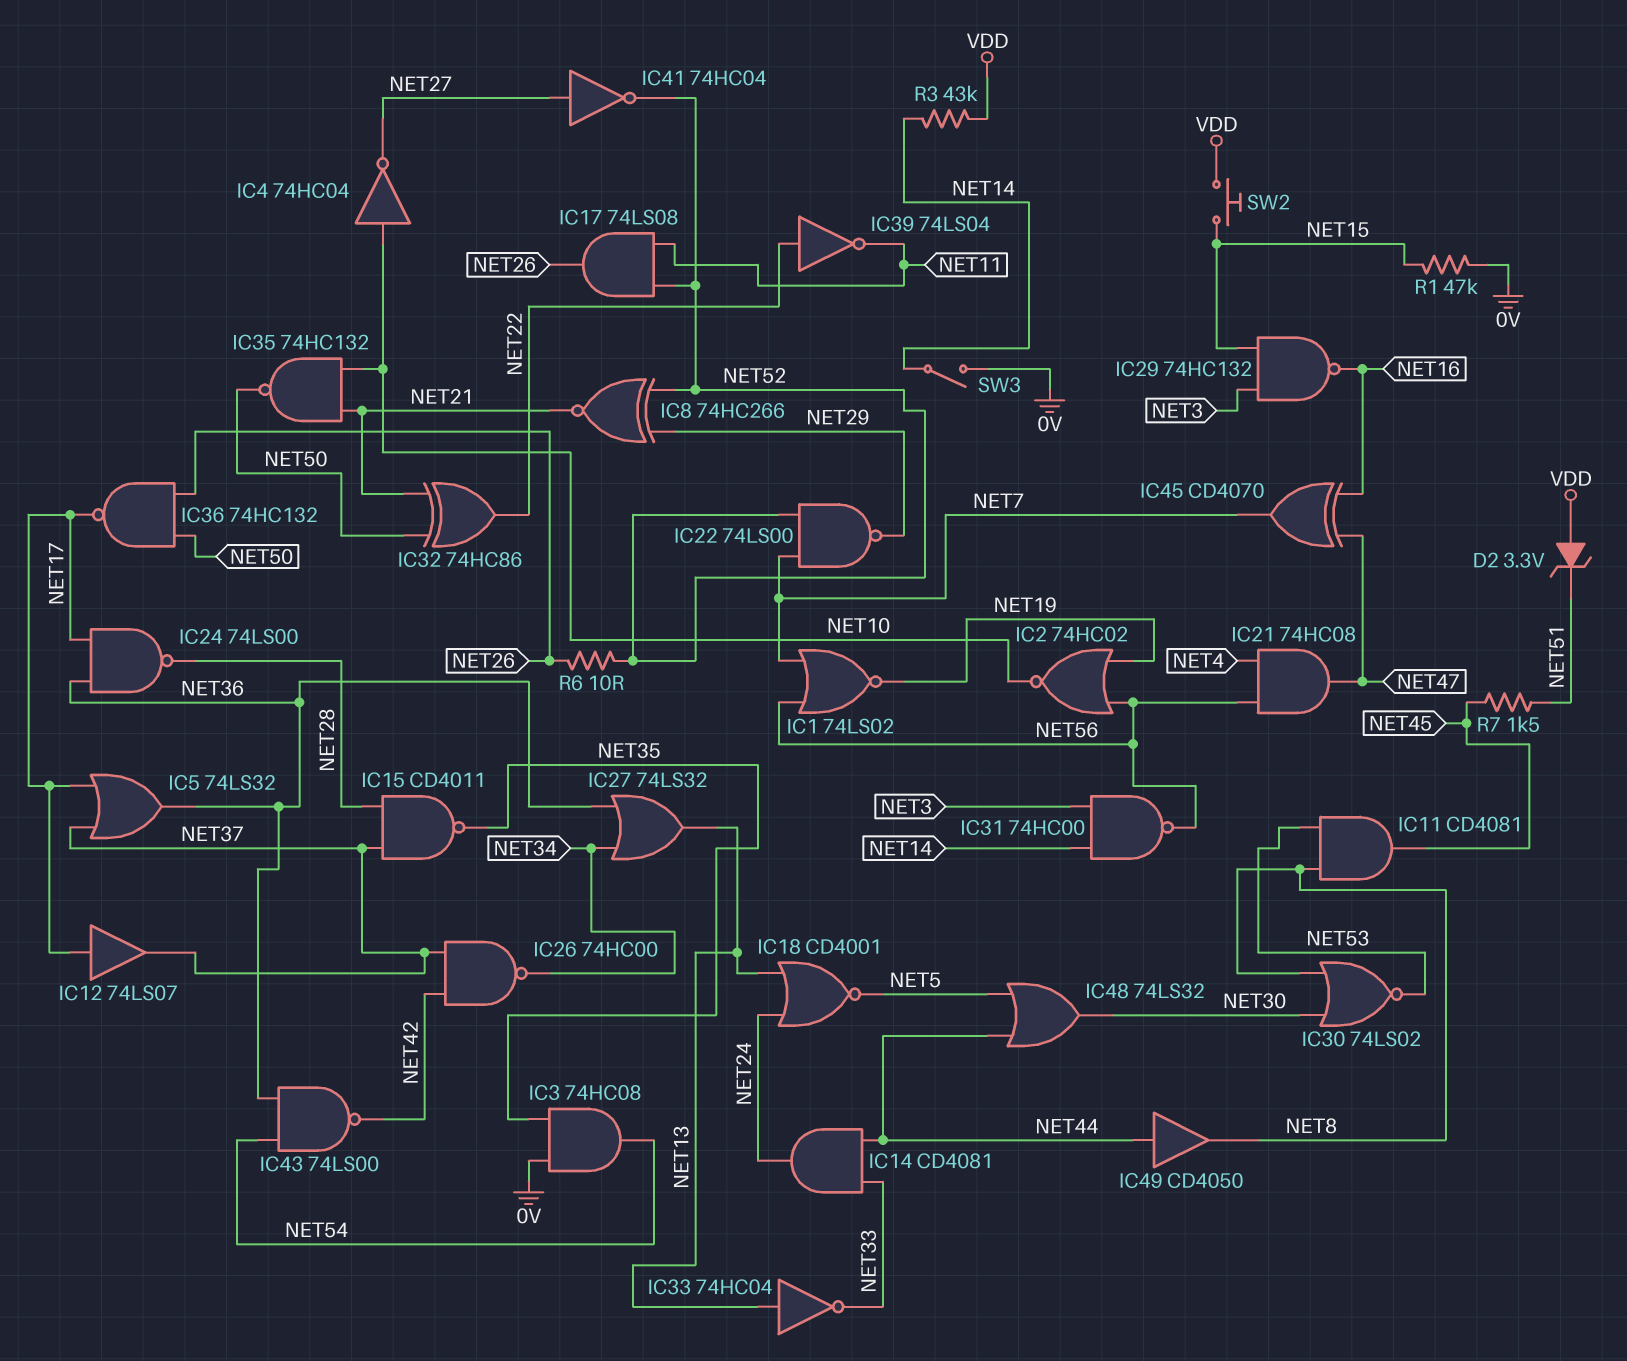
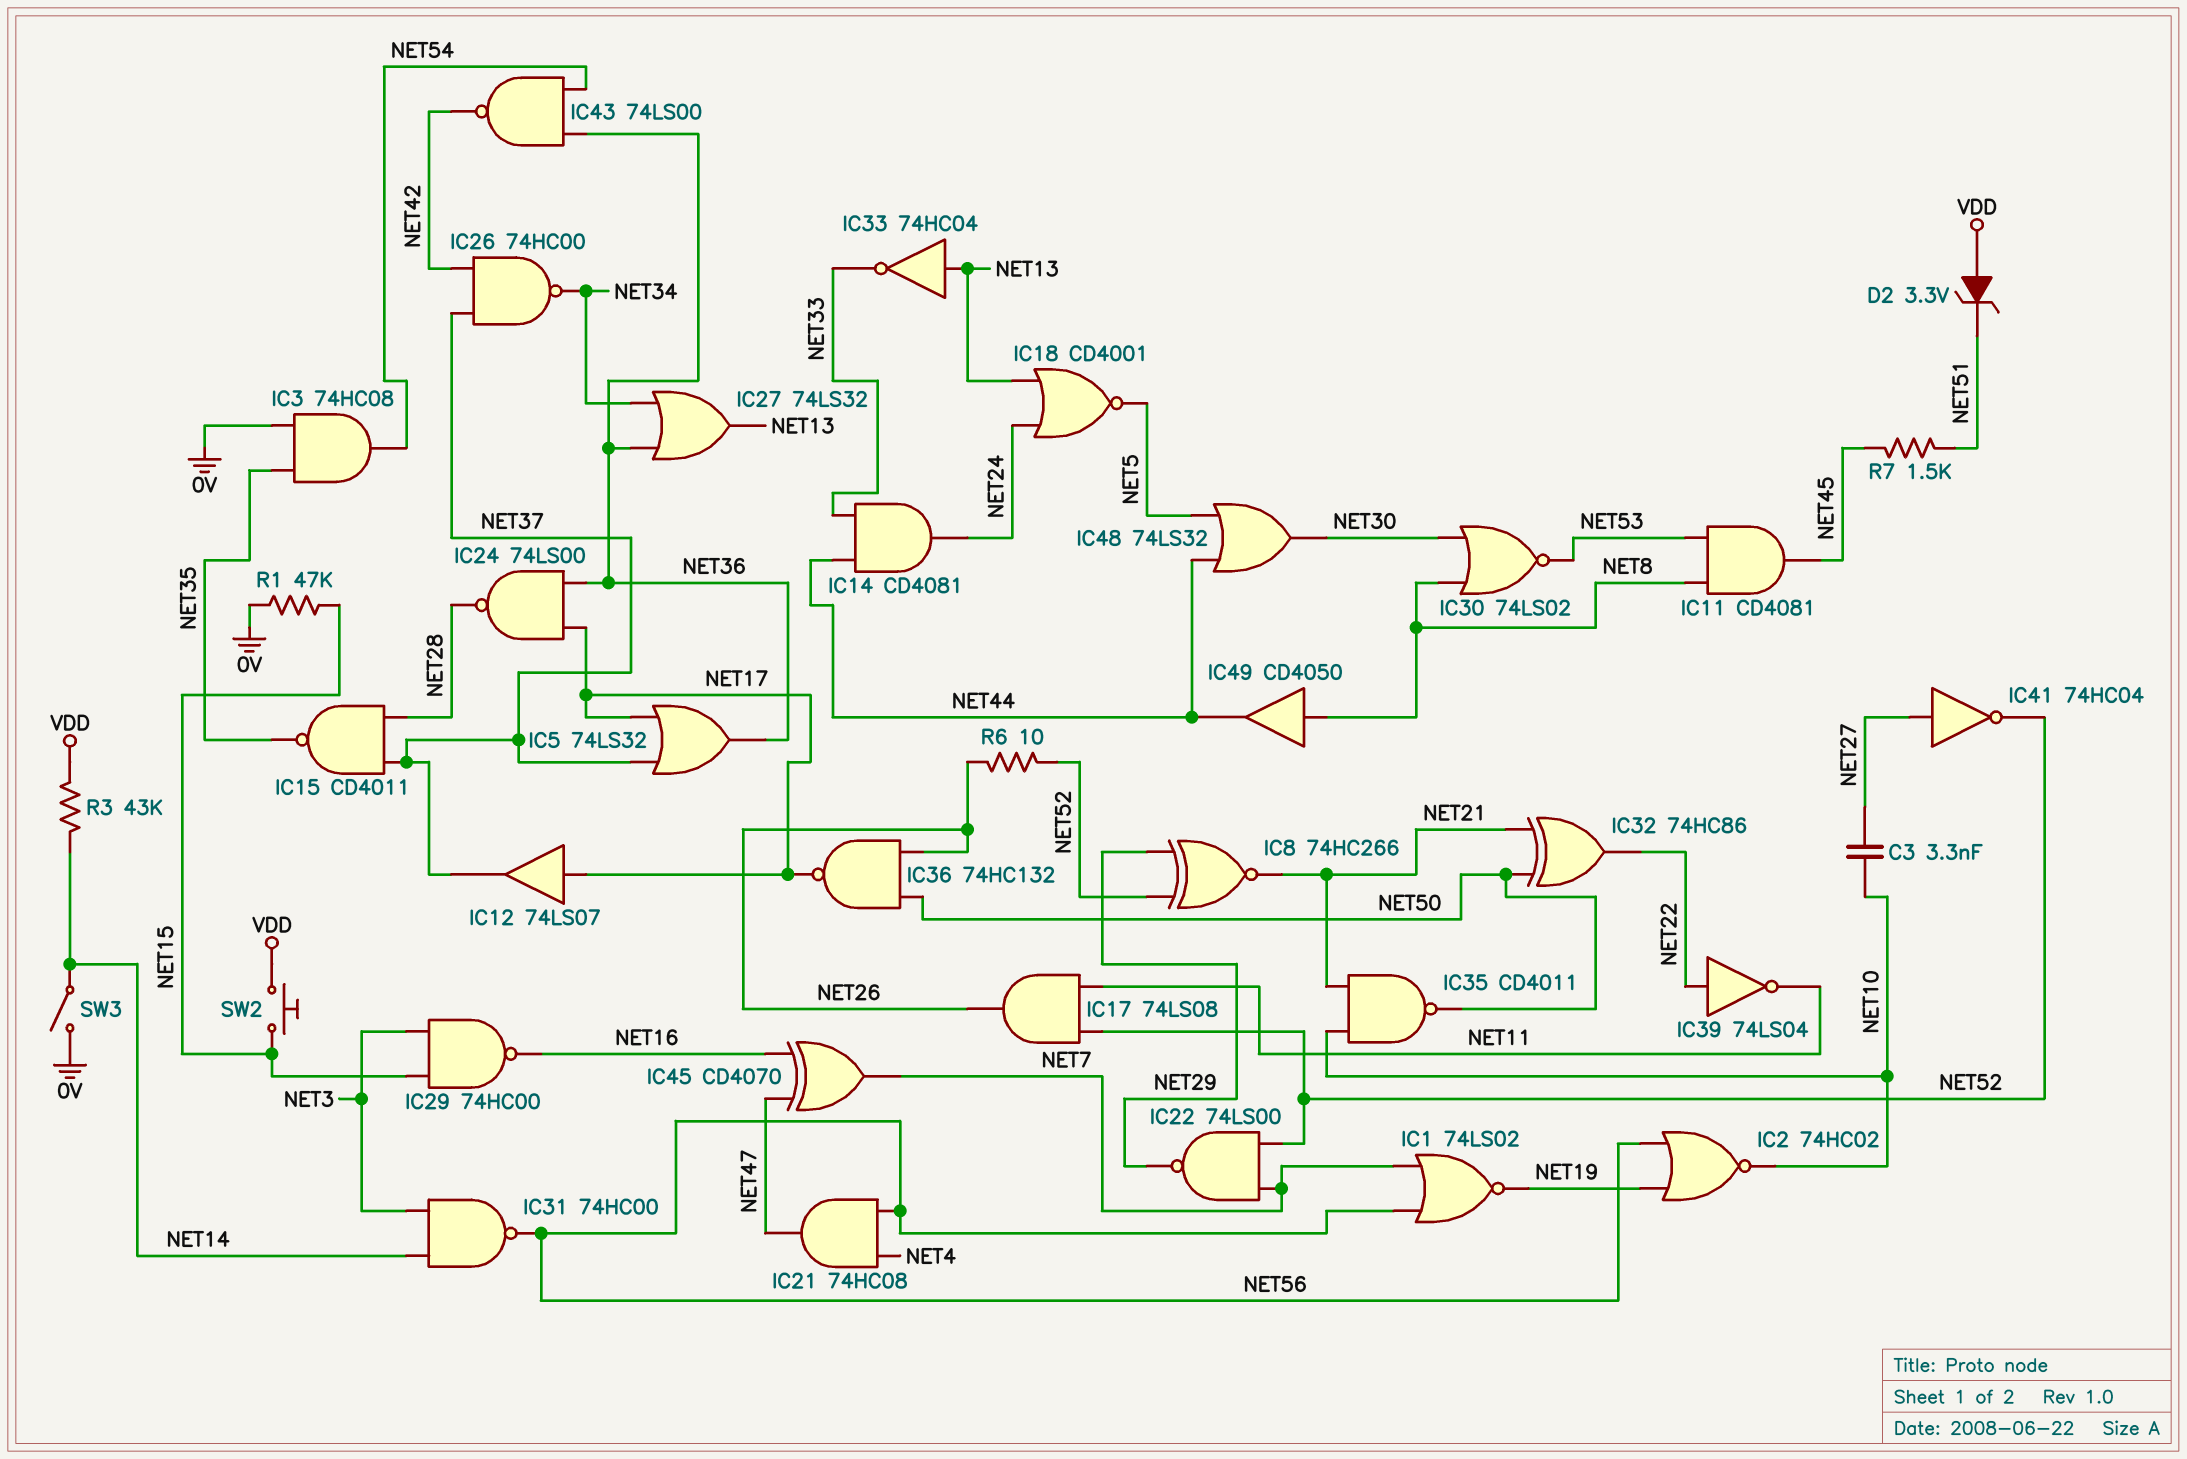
C3: none -> 3.3nF (NET10, NET27)
IC4: NOT 74HC04 (in NET10, out NET27) -> none
IC29: NAND 74HC132 (in NET3, in NET15, out NET16) -> NAND 74HC00 (in NET3, in NET15, out NET16)
IC35: NAND 74HC132 (in NET10, in NET21, out NET50) -> NAND CD4011 (in NET10, in NET21, out NET50)
IC49: buffer CD4050 (in NET44, out NET8) -> buffer CD4050 (in NET8, out NET44)

